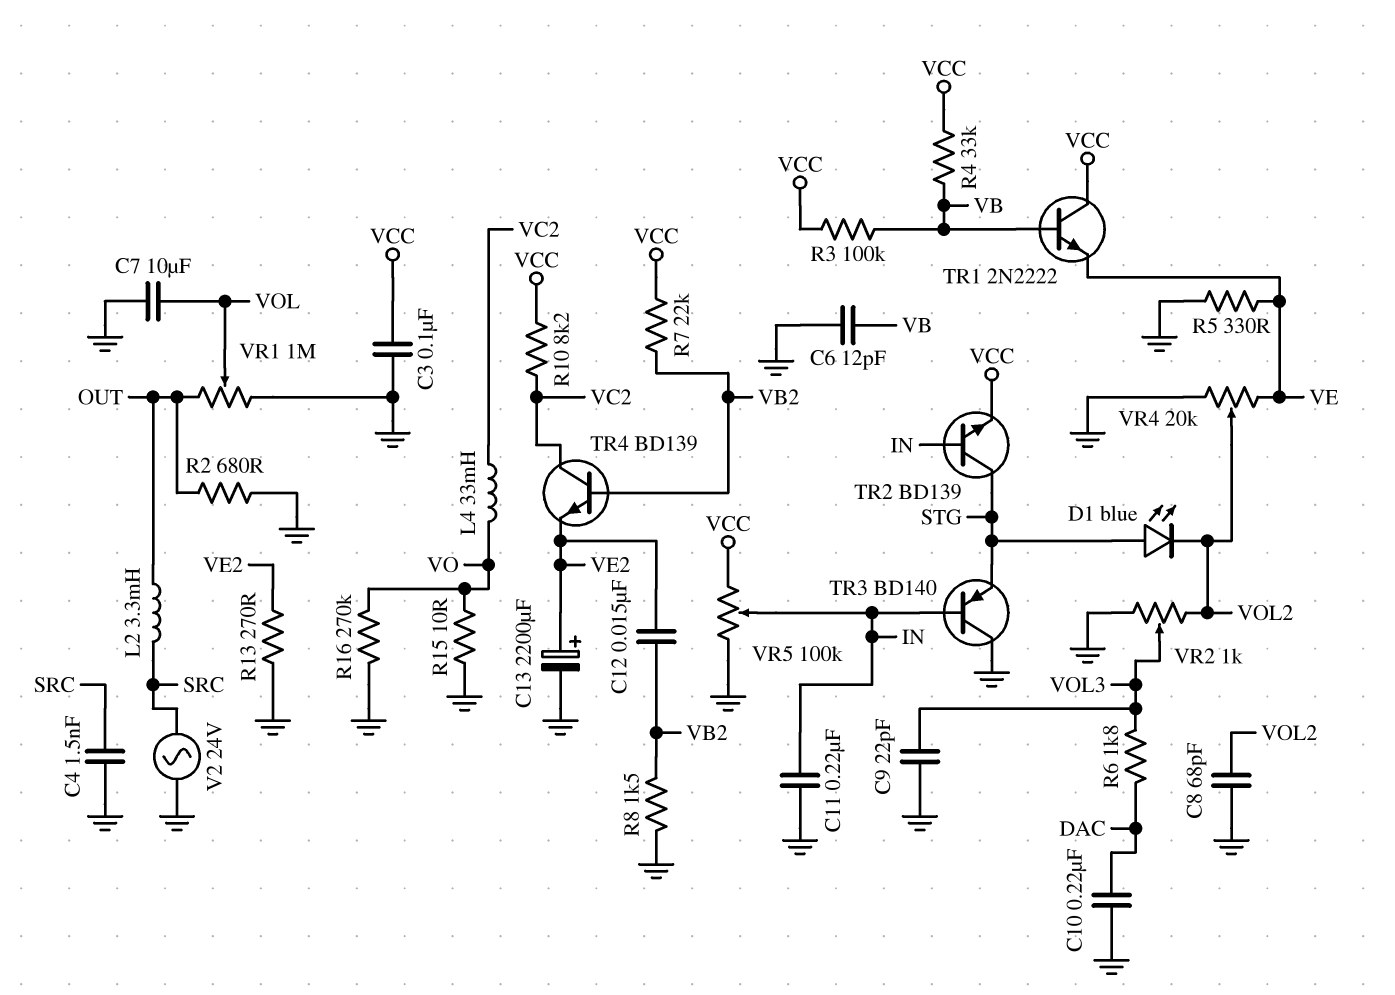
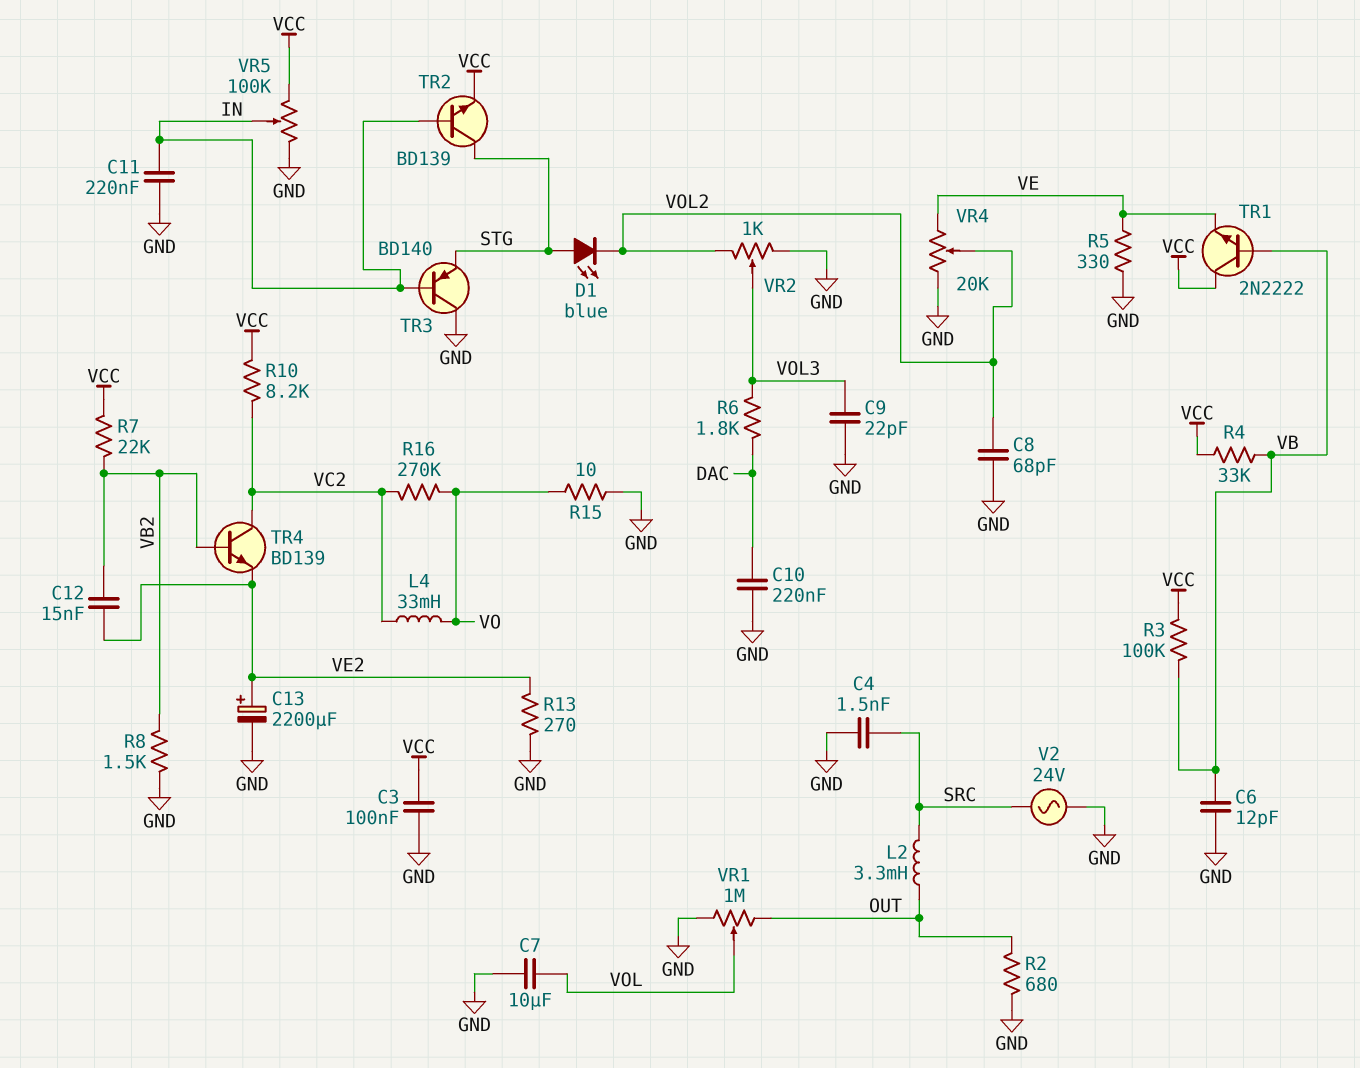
R16: 270k (GND, VO) -> 270k (VC2, VO)

